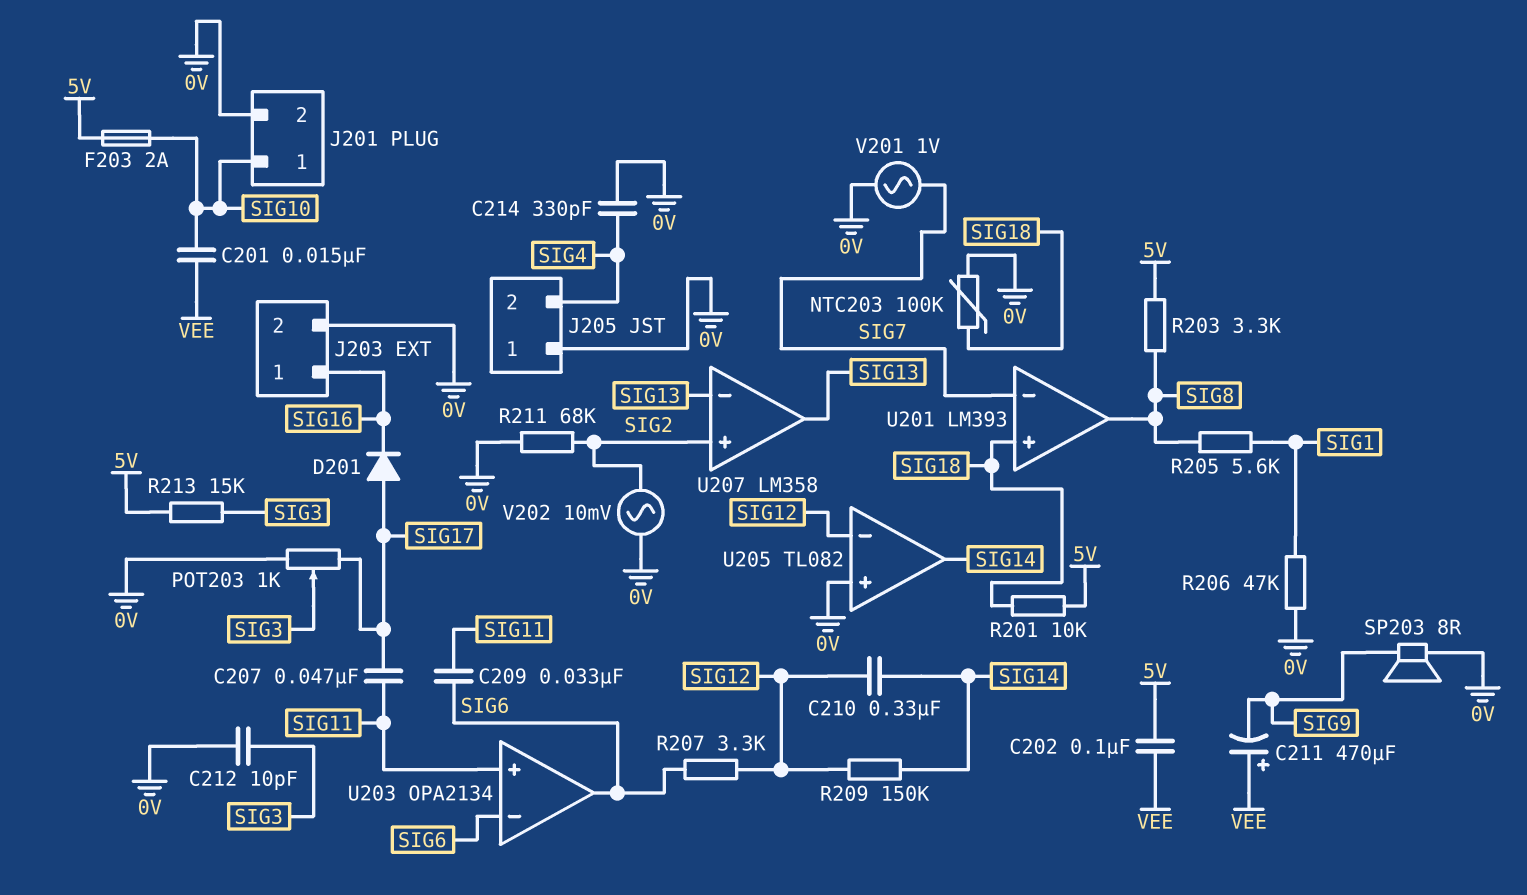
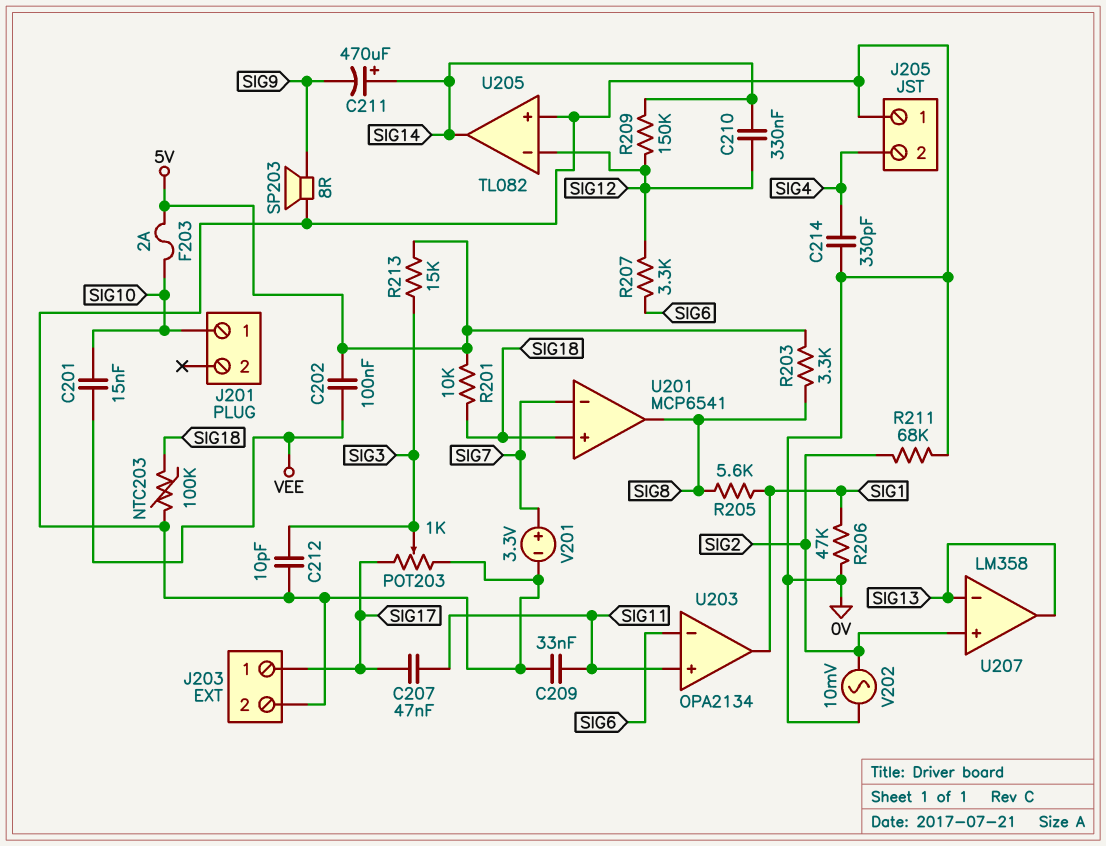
C209: 33nF (SIG6, SIG11) -> 33nF (0V, SIG11)
C211: 470uF (plus VEE, minus SIG9) -> 470uF (plus SIG14, minus SIG9)
D201: diode (A SIG17, K SIG16) -> none
J201 pin 2: 0V -> none
J203 pin 1: SIG16 -> SIG17
U201: LM393 -> MCP6541
U203 pin out: SIG6 -> SIG1
V201: AC 1V (0V, SIG7) -> 3.3V (plus SIG7, minus 0V)

